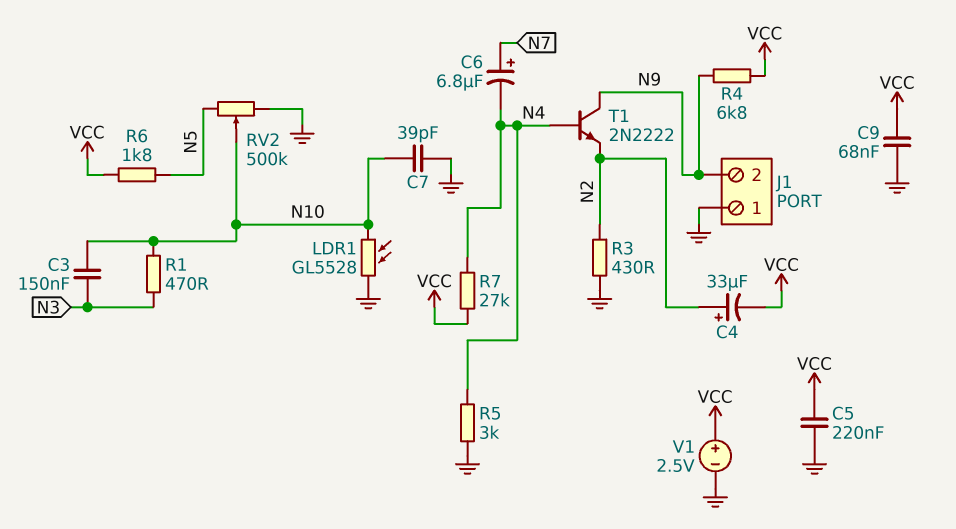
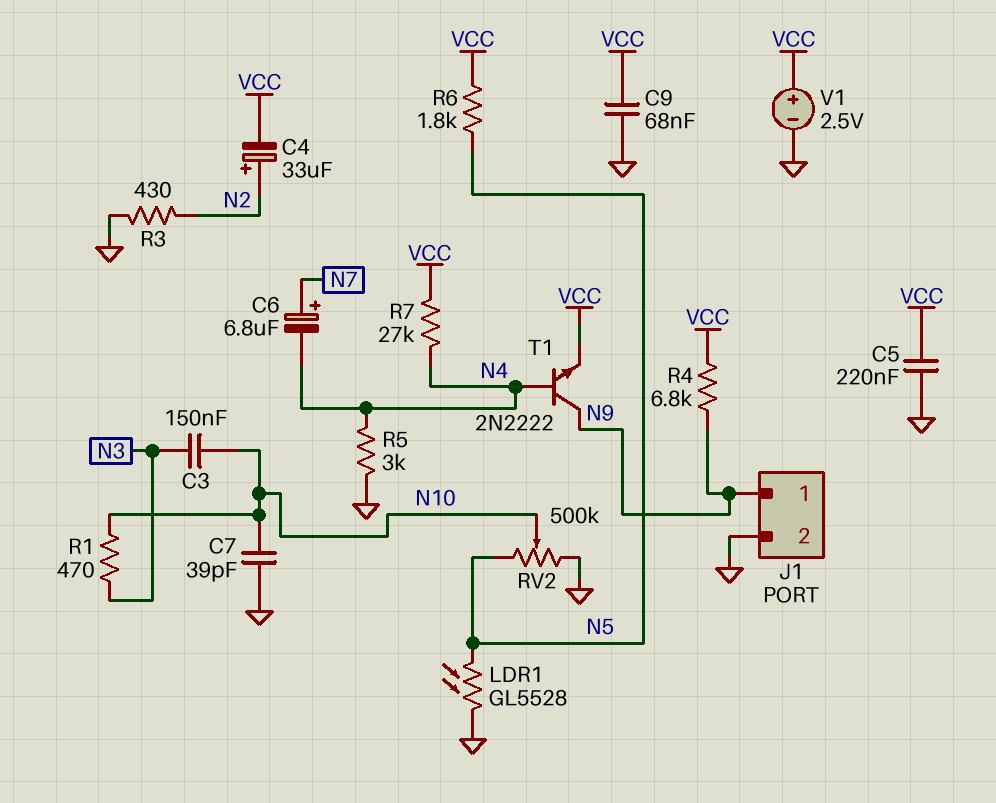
J1 pin 1: GND -> N9
J1 pin 2: N9 -> GND
LDR1: GL5528 (GND, N10) -> GL5528 (GND, N5)
T1: NPN 2N2222 (B N4, C N9, E N2) -> NPN 2N2222 (B N4, C N9, E VCC)

